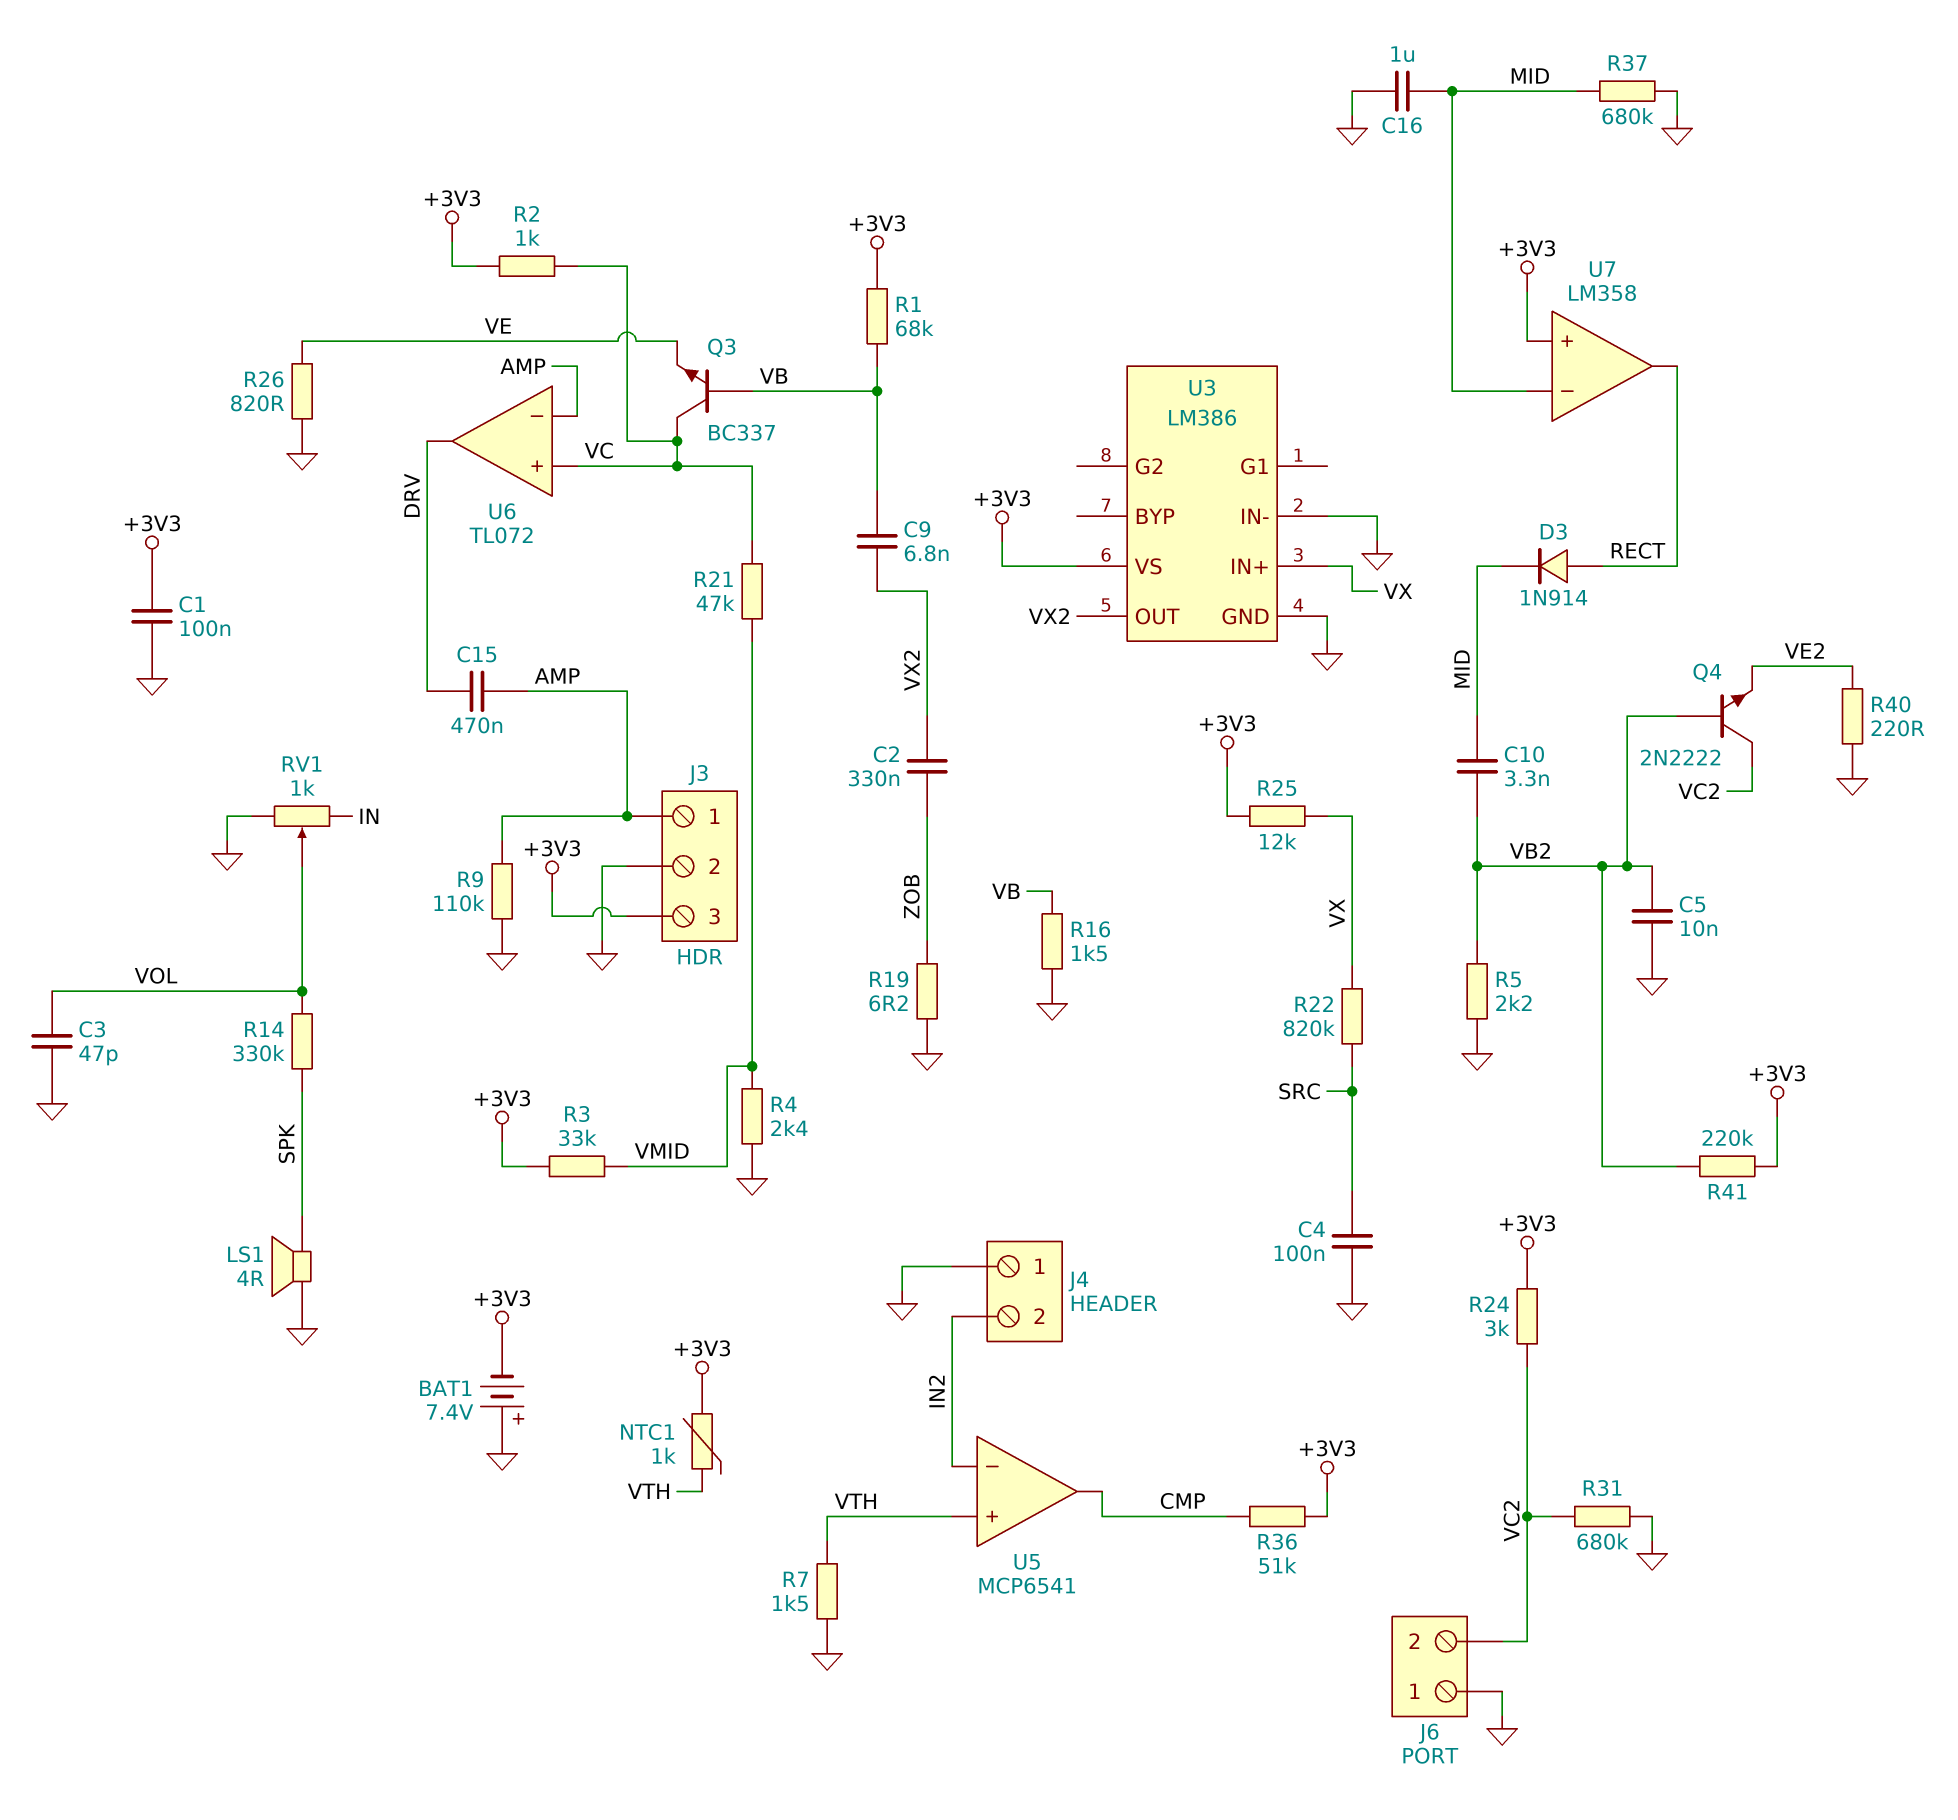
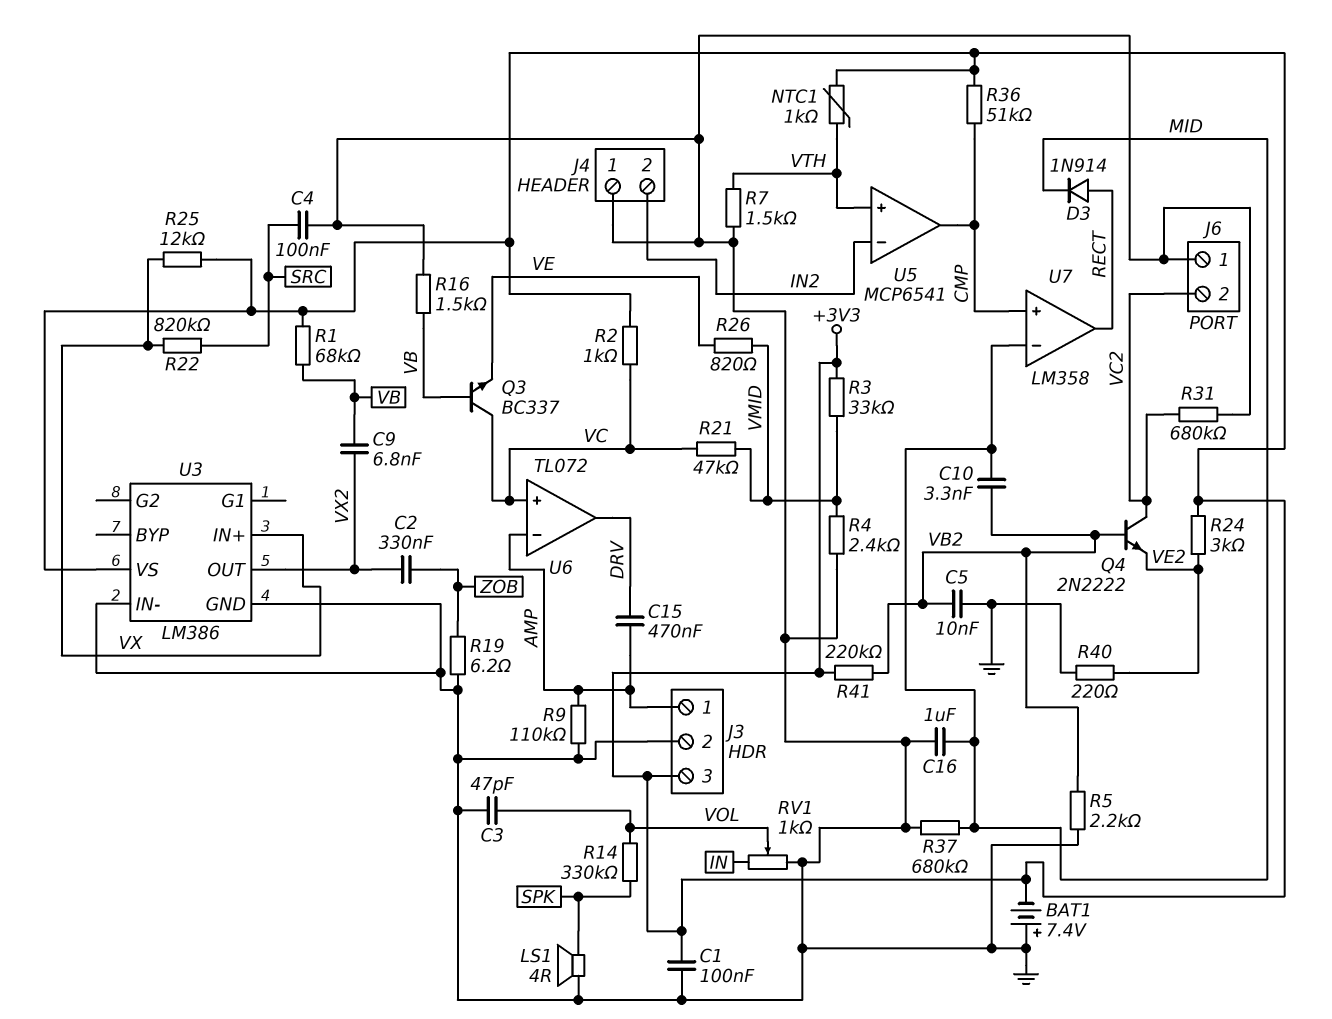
R24: 3k (+3V3, VC2) -> 3k (+3V3, VE2)
R26: 820 (GND, VE) -> 820 (VE, VMID)
U7 pin in+: +3V3 -> CMP

